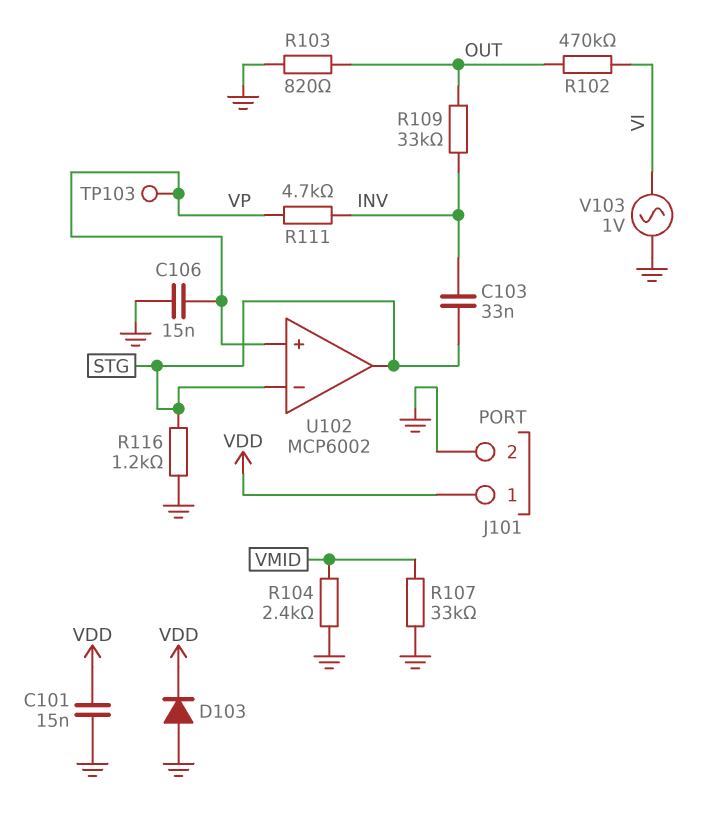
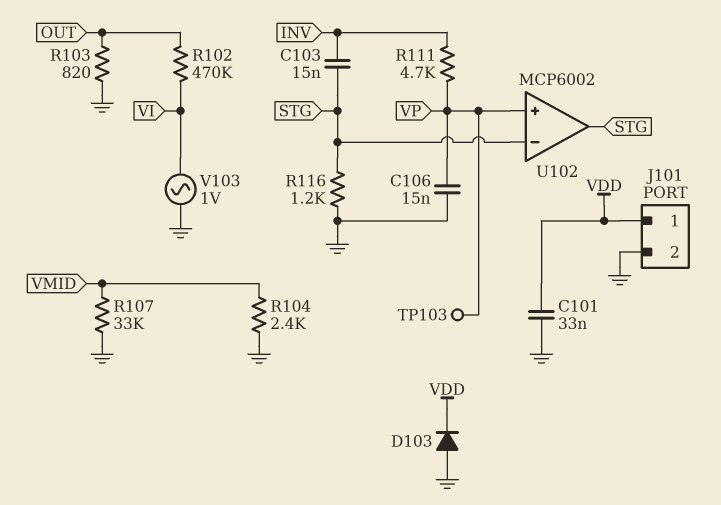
C101: 15nF (GND, VDD) -> 33nF (GND, VDD)
C103: 33nF (INV, STG) -> 15nF (INV, STG)
R109: 33k (INV, OUT) -> none

